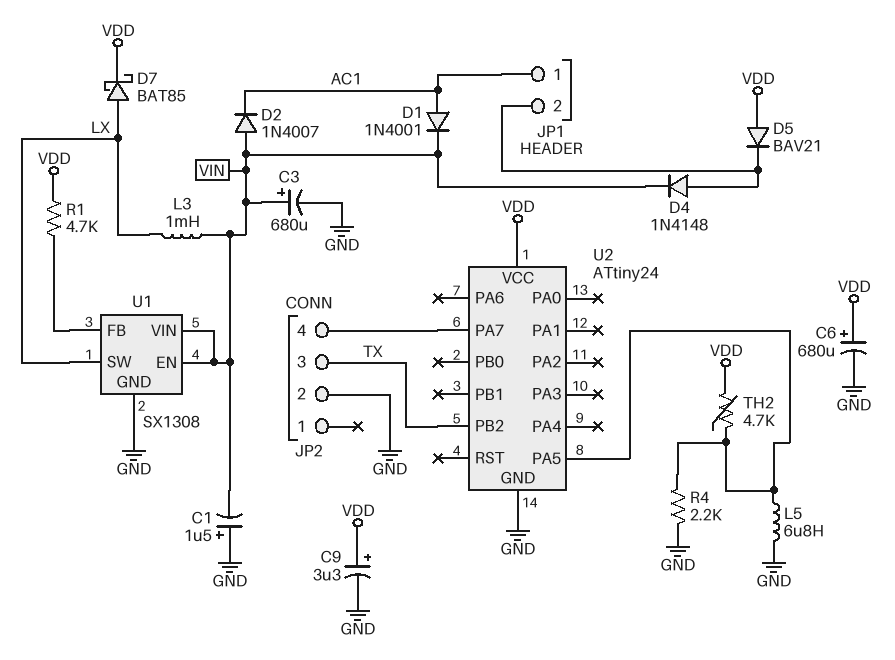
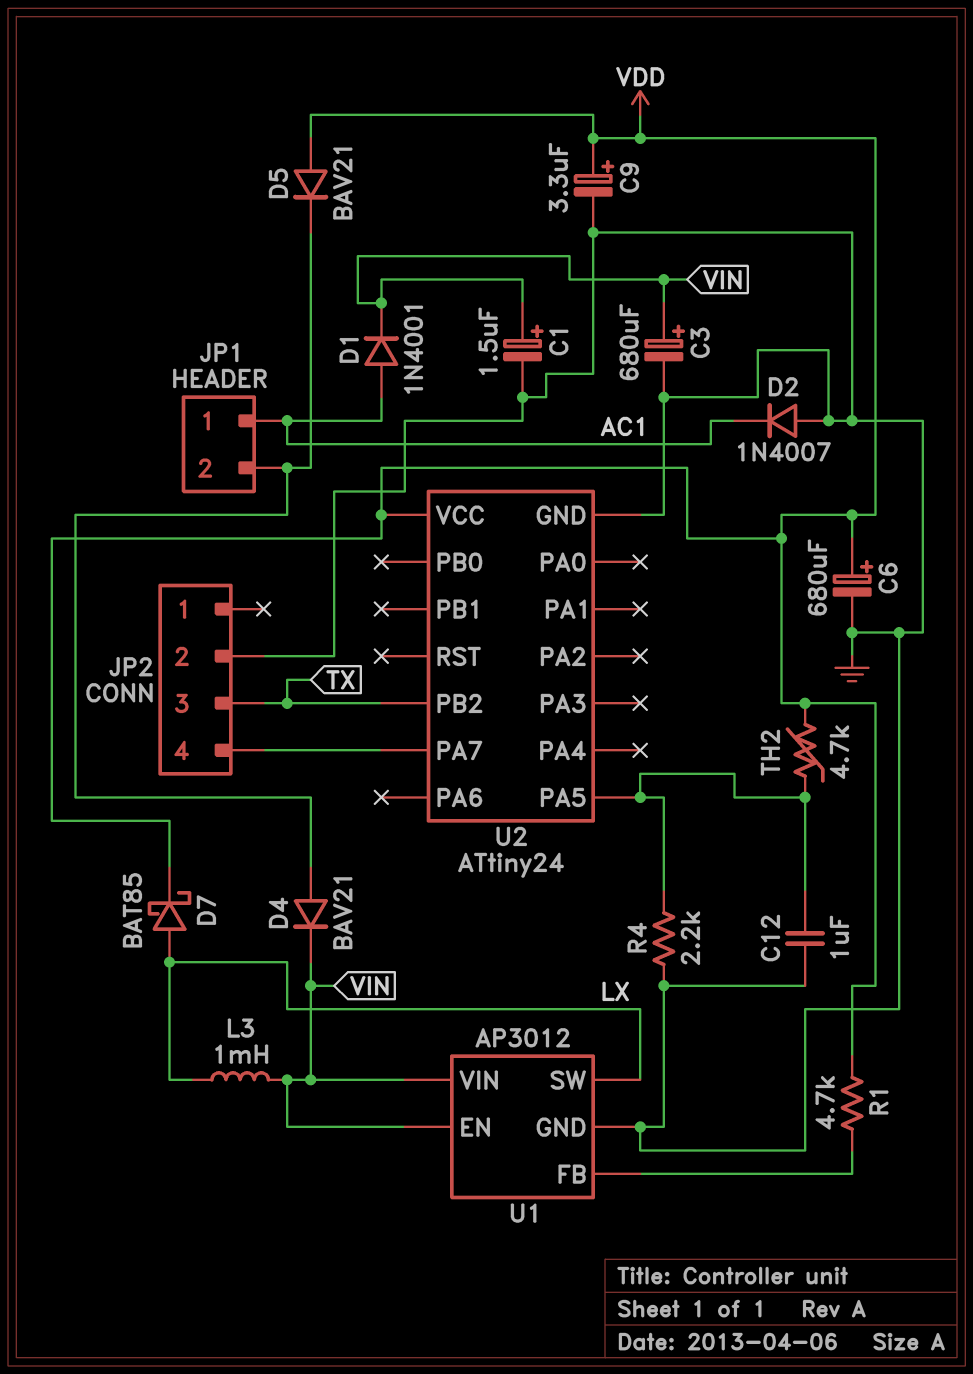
C1: 1.5uF (plus GND, minus VIN) -> 1.5uF (plus VIN, minus GND)
C12: none -> 1uF (GND, U2/PA5)
D2: diode 1N4007 (A VIN, K AC1) -> diode 1N4007 (A GND, K AC1)
D4: diode 1N4148 (A JP1/2, K VIN) -> diode BAV21 (A JP1/2, K VIN)
L5: 6.8uH (GND, U2/PA5) -> none
U1: SX1308 -> AP3012

